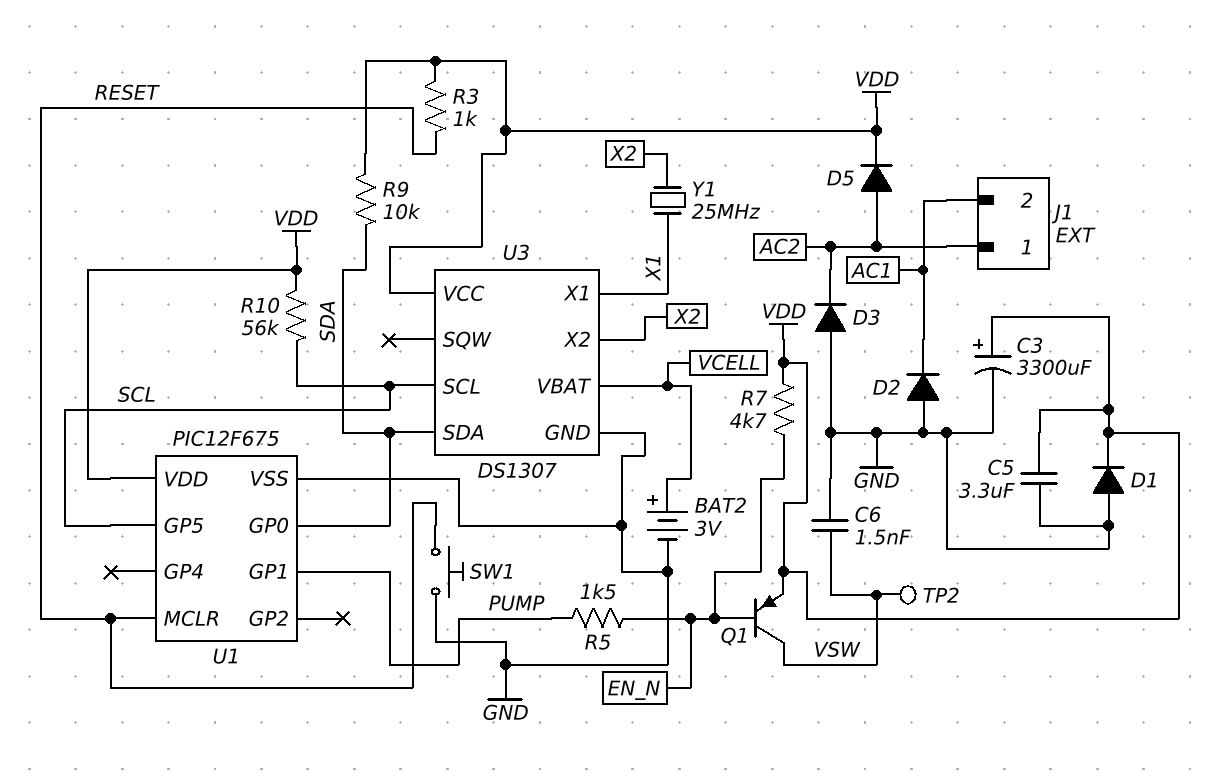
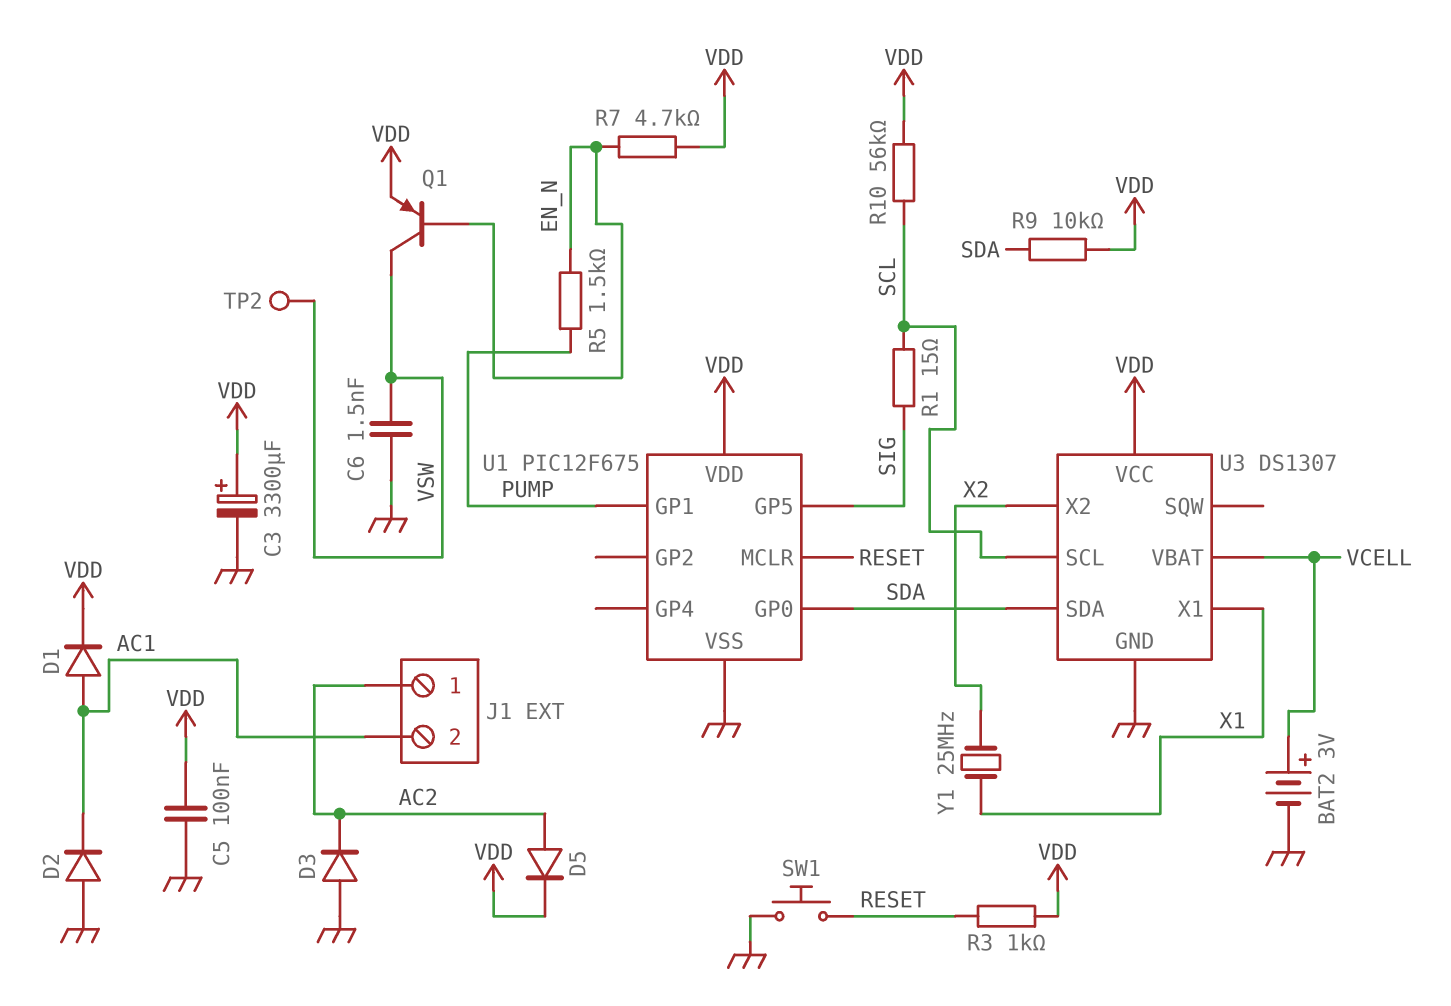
C5: 3.3uF (GND, VDD) -> 100nF (GND, VDD)
D1: diode (A GND, K VDD) -> diode (A AC1, K VDD)
R1: none -> 15 (SCL, SIG)
U1 pin GP5: SCL -> SIG

